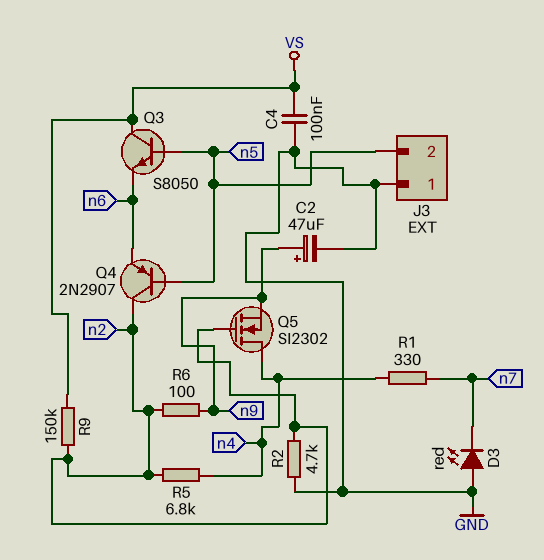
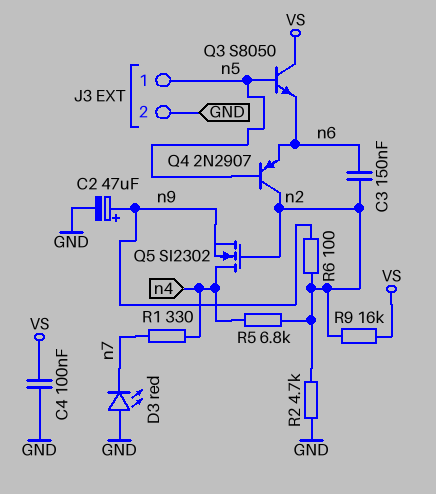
C3: none -> 150nF (n2, n6)
J3 pin 1: GND -> n5
J3 pin 2: n5 -> GND
R9: 150k (VS, n2) -> 16k (VS, n2)

